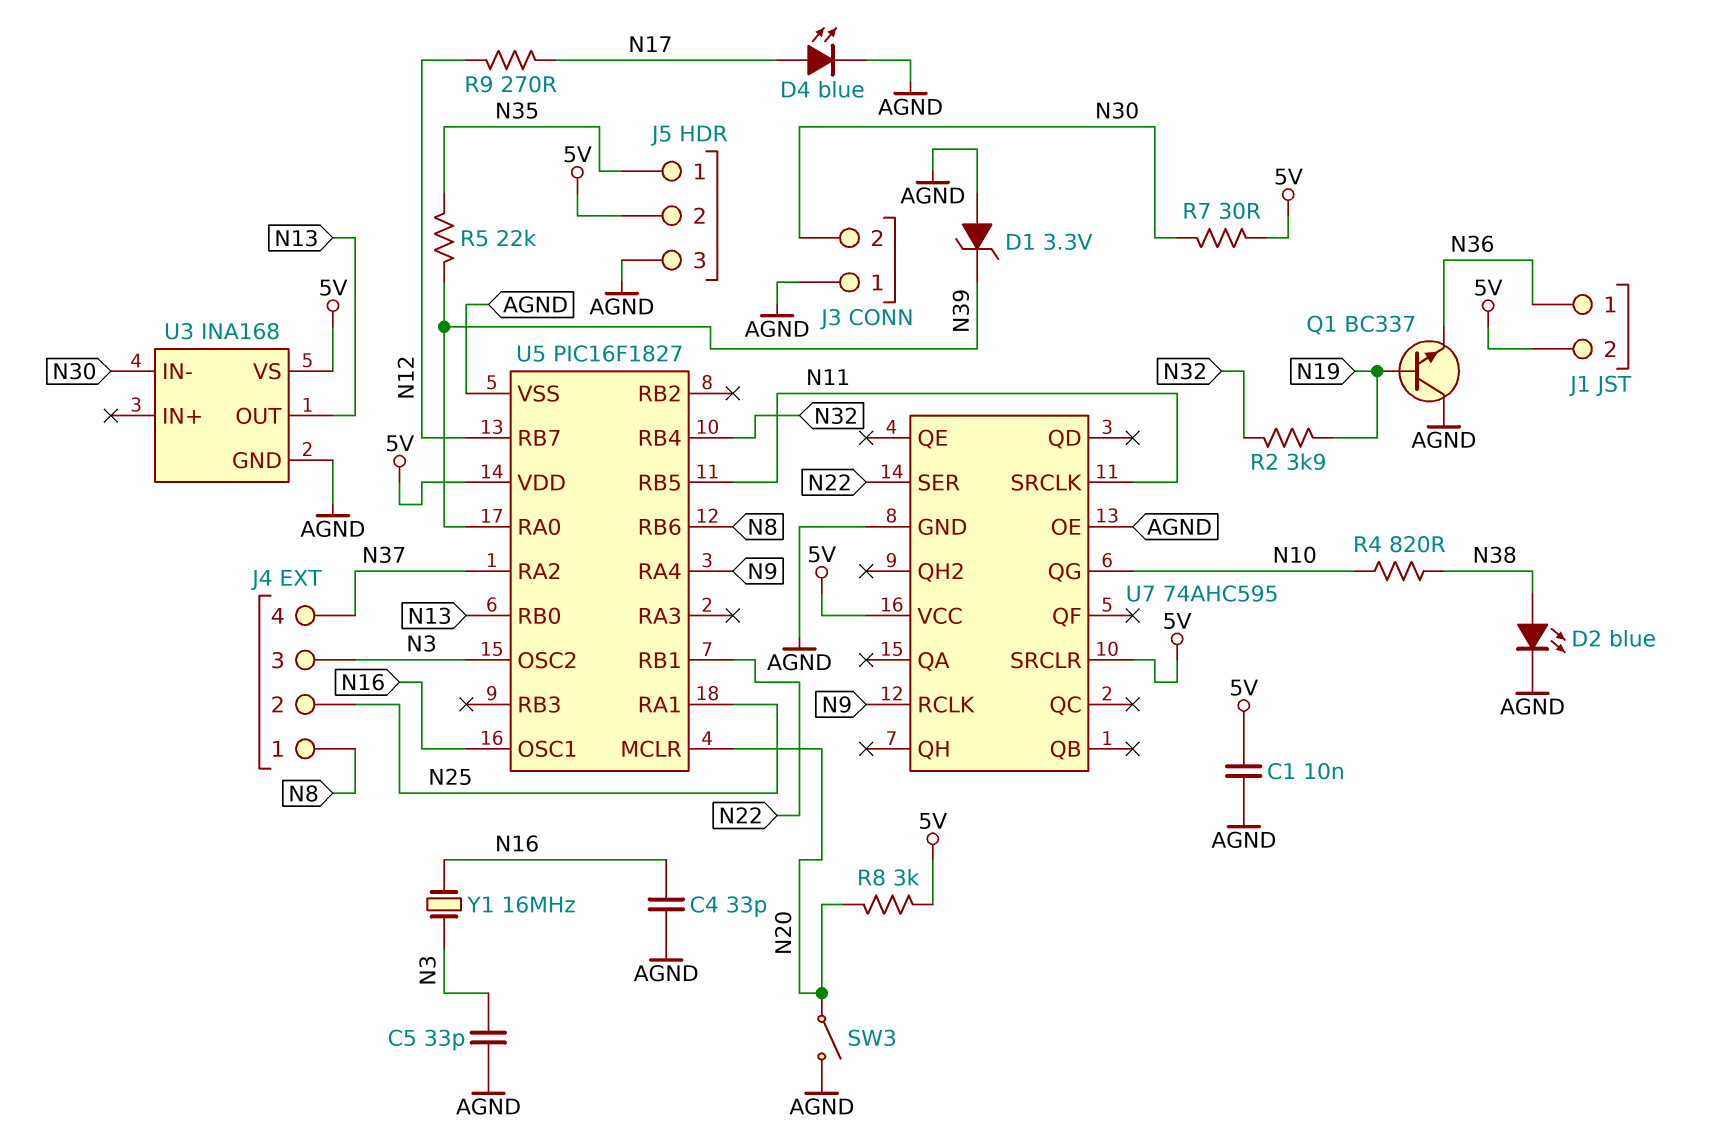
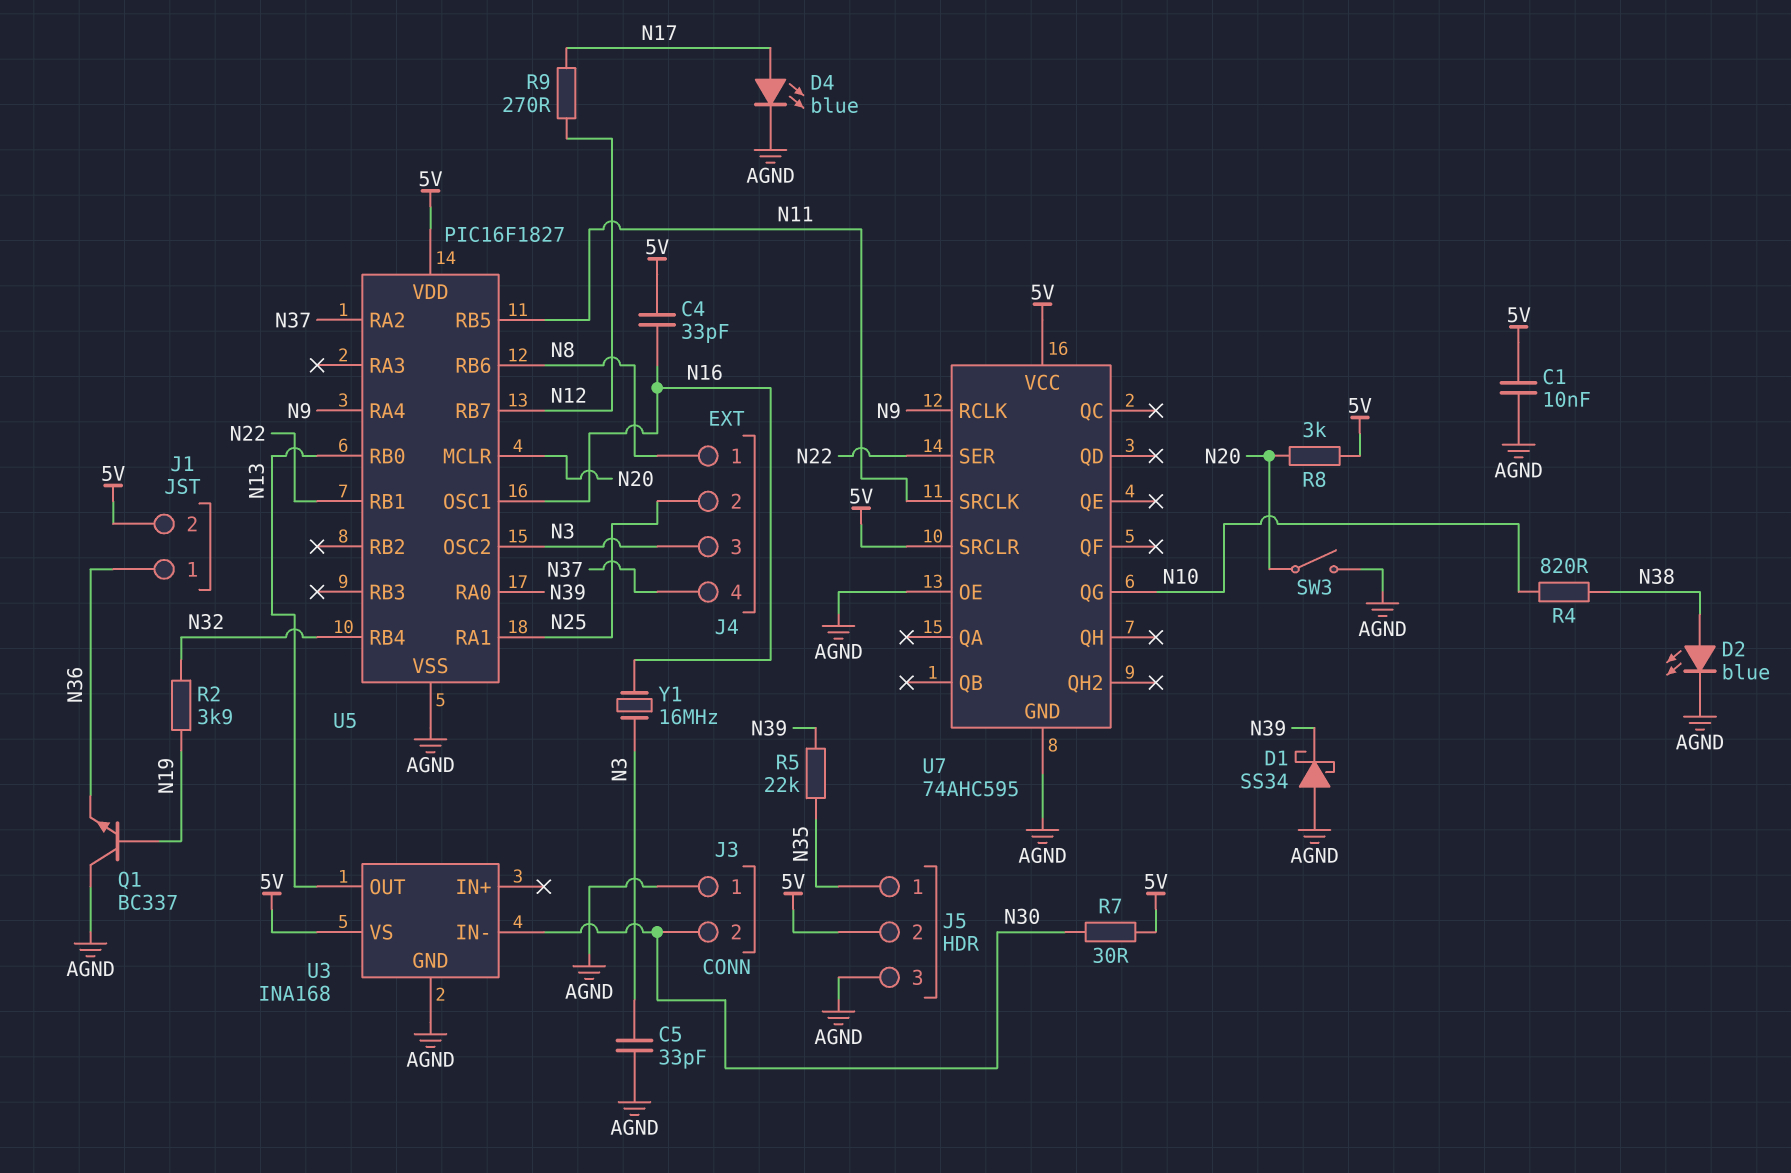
C4: 33pF (AGND, N16) -> 33pF (5V, N16)
D1: zener 3.3V (A AGND, K N39) -> schottky SS34 (A AGND, K N39)

